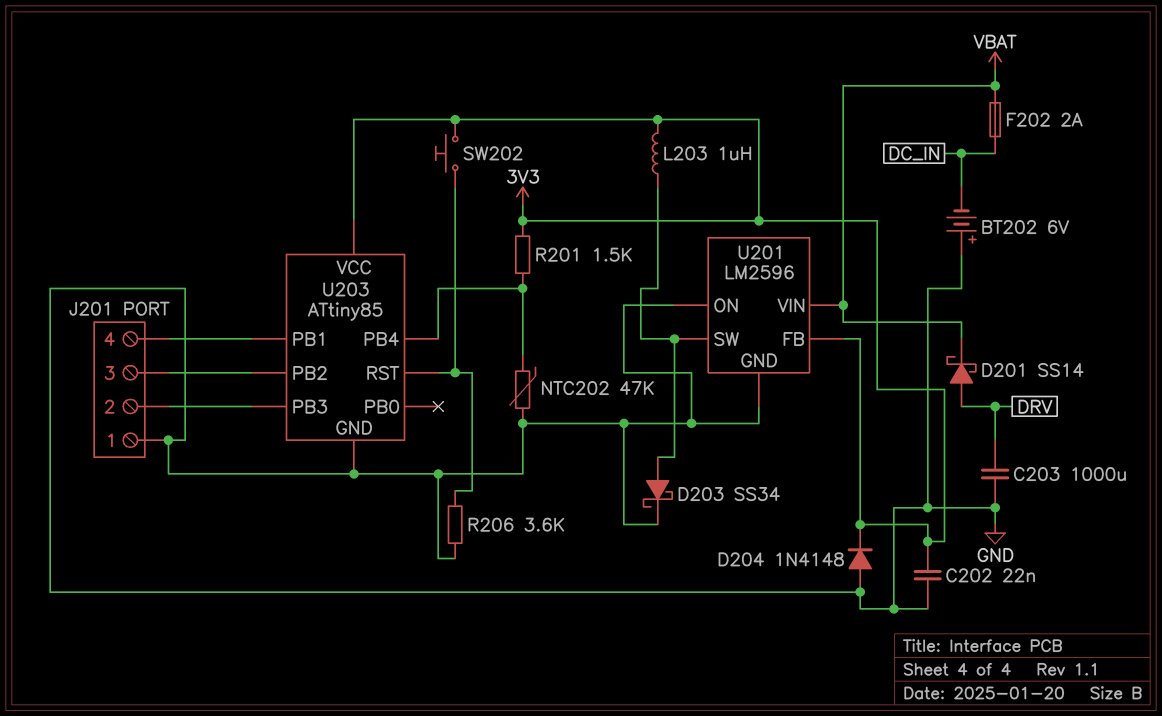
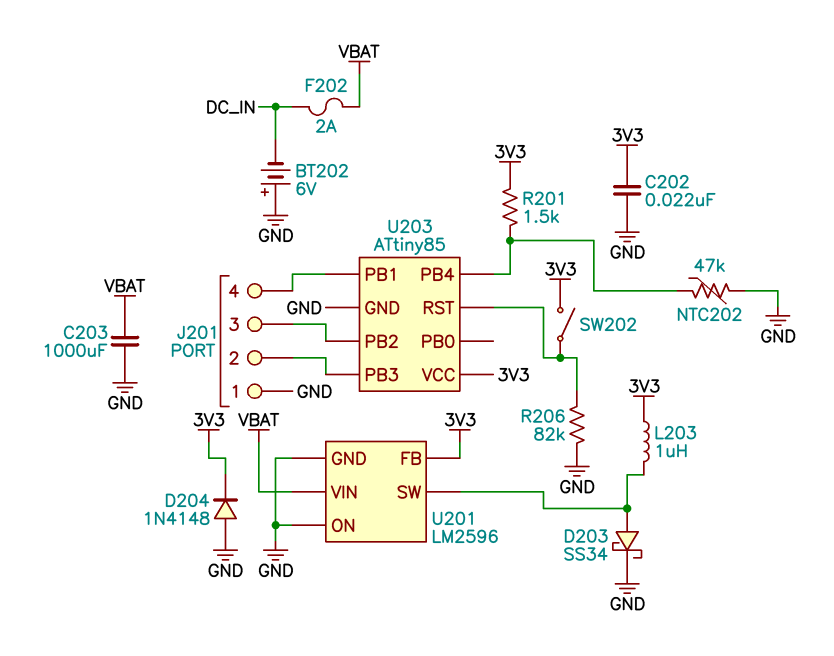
C203: 1000uF (DRV, GND) -> 1000uF (GND, VBAT)
D201: schottky SS14 (A DRV, K VBAT) -> none
R206: 3.6k (GND, U203/RST) -> 82k (GND, U203/RST)
SW202: button (3V3, U203/RST) -> switch (3V3, U203/RST)

